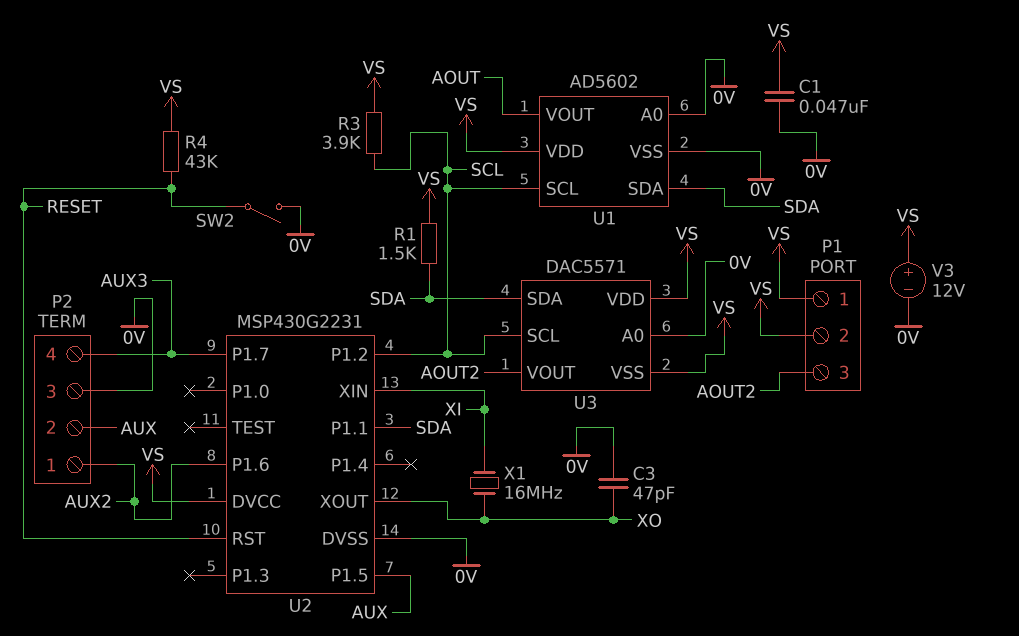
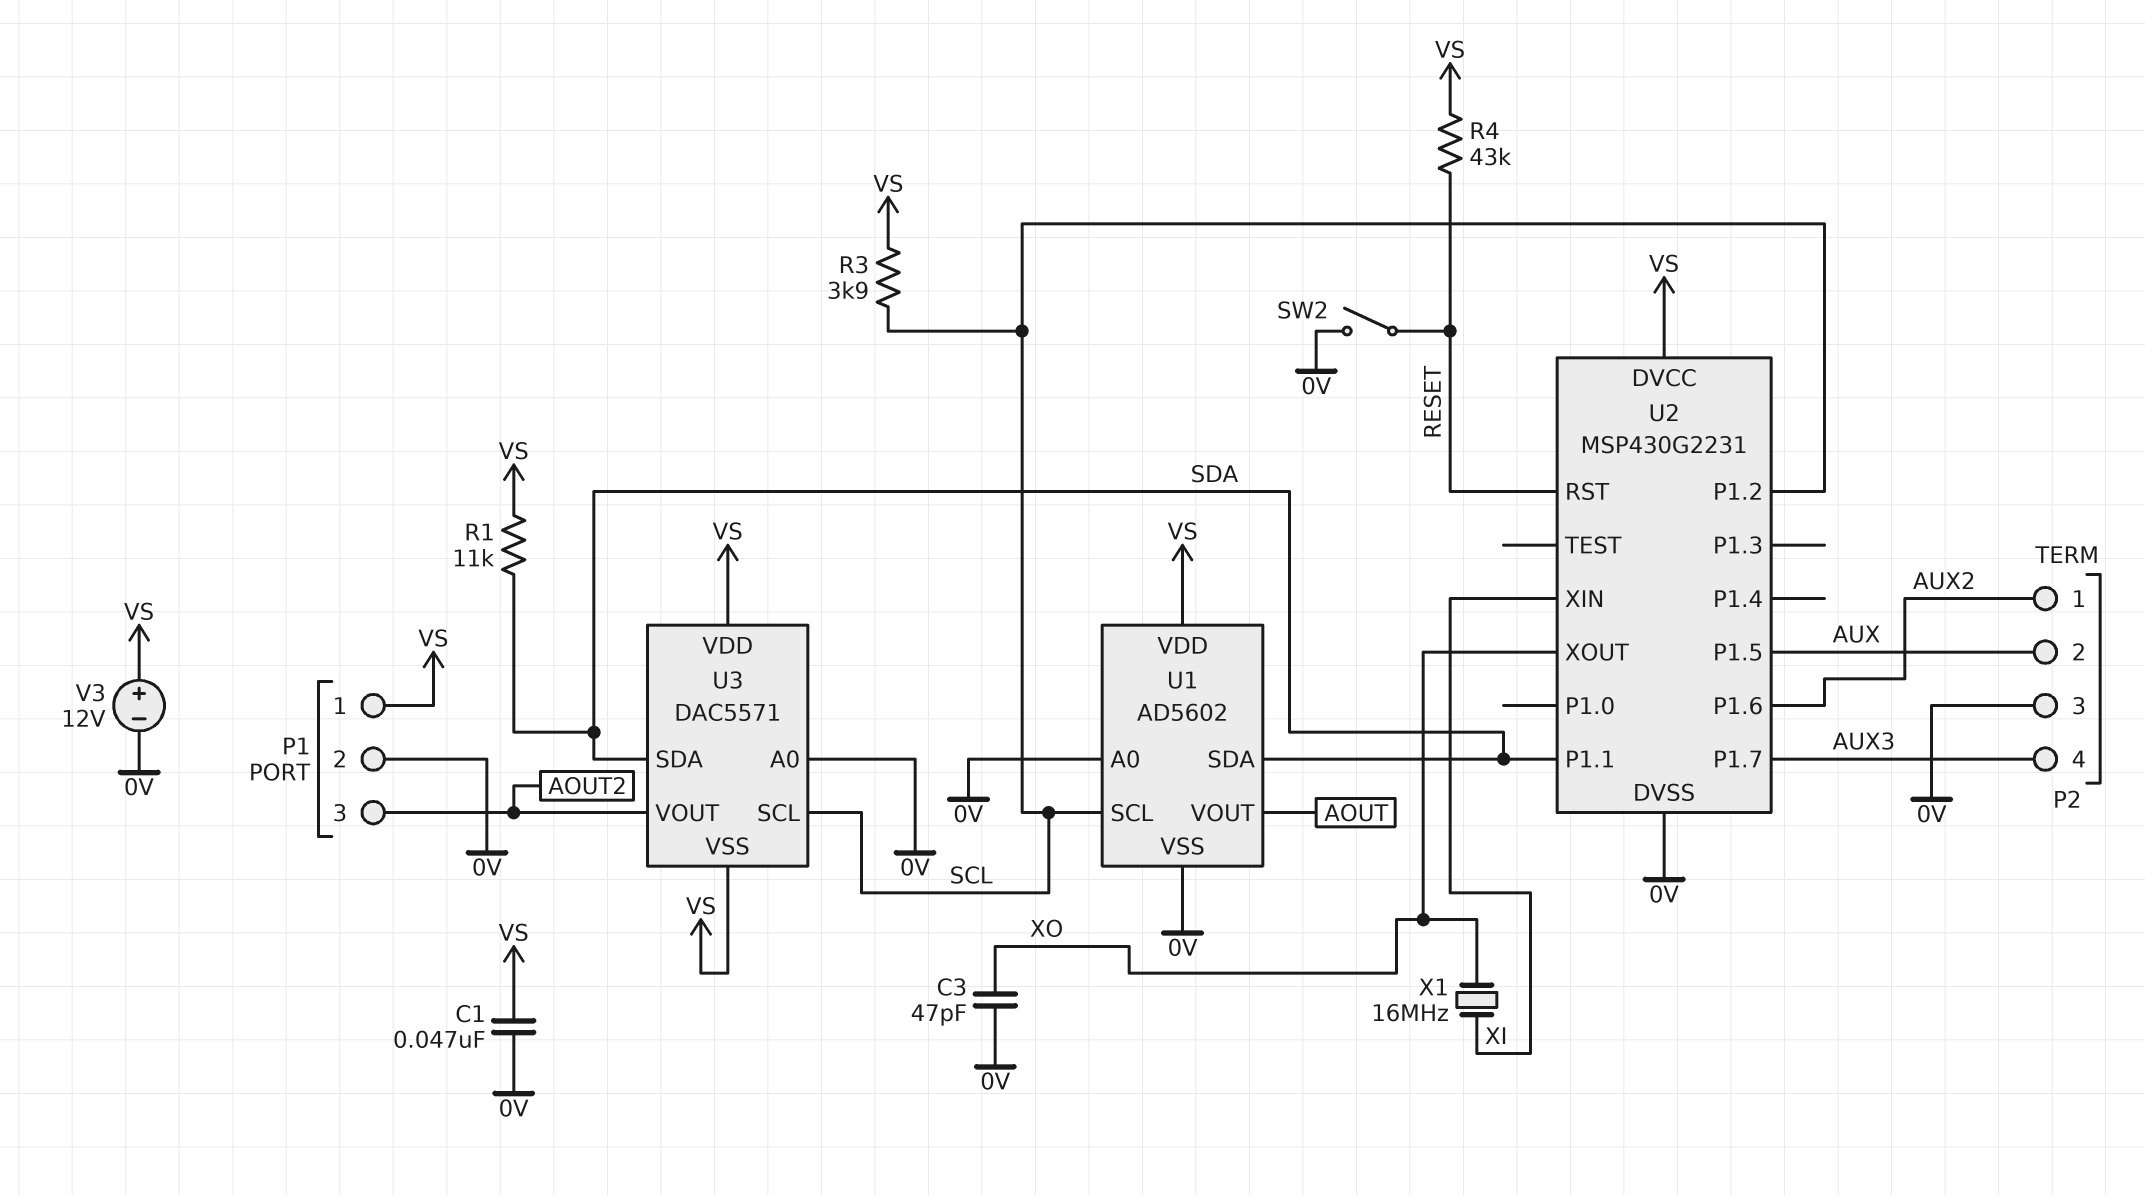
P1 pin 2: VS -> 0V
R1: 1.5k (SDA, VS) -> 11k (SDA, VS)

